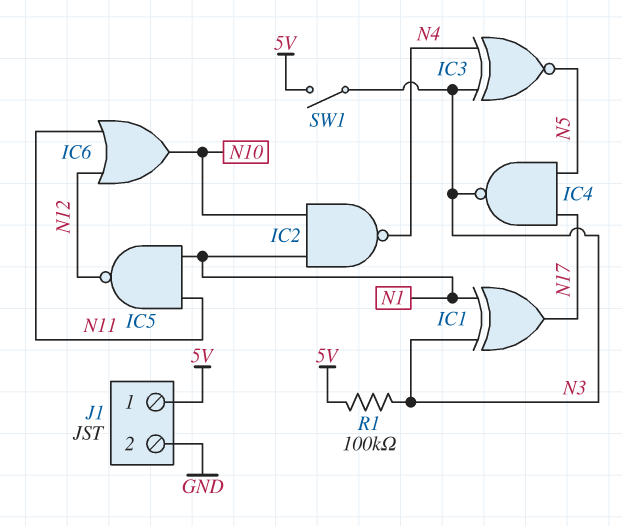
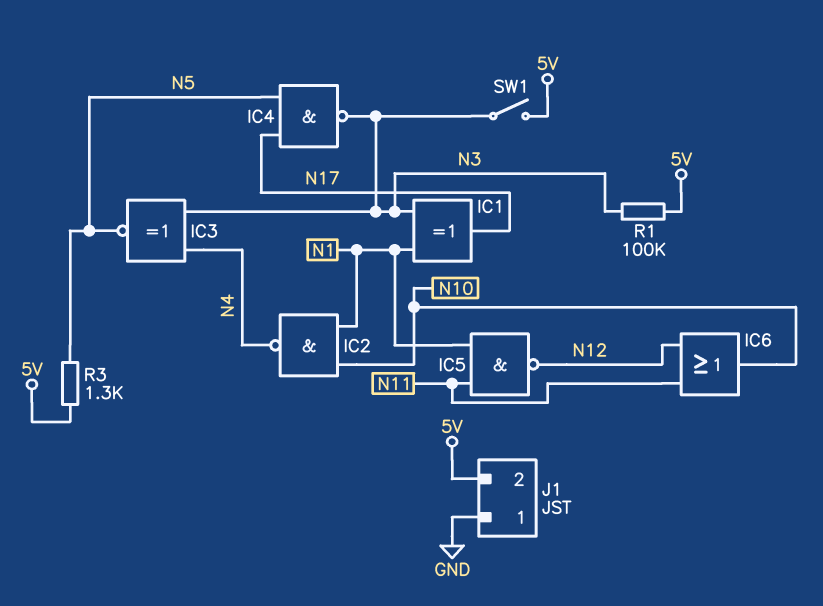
J1 pin 1: 5V -> GND
J1 pin 2: GND -> 5V
R3: none -> 1.3k (5V, N5)

